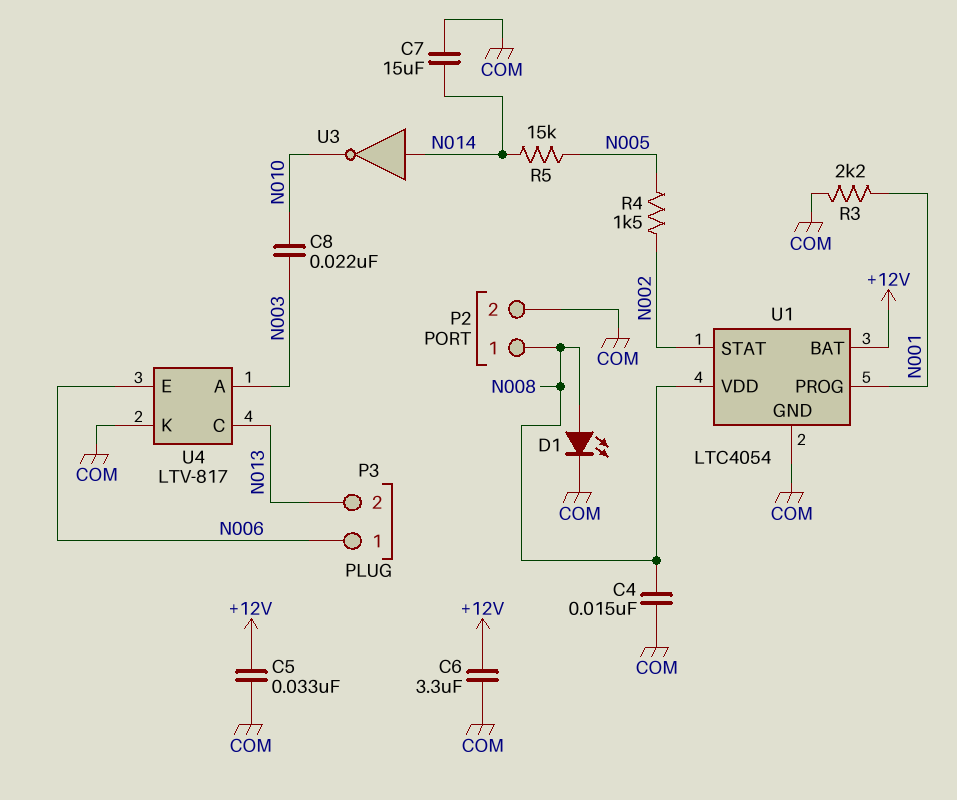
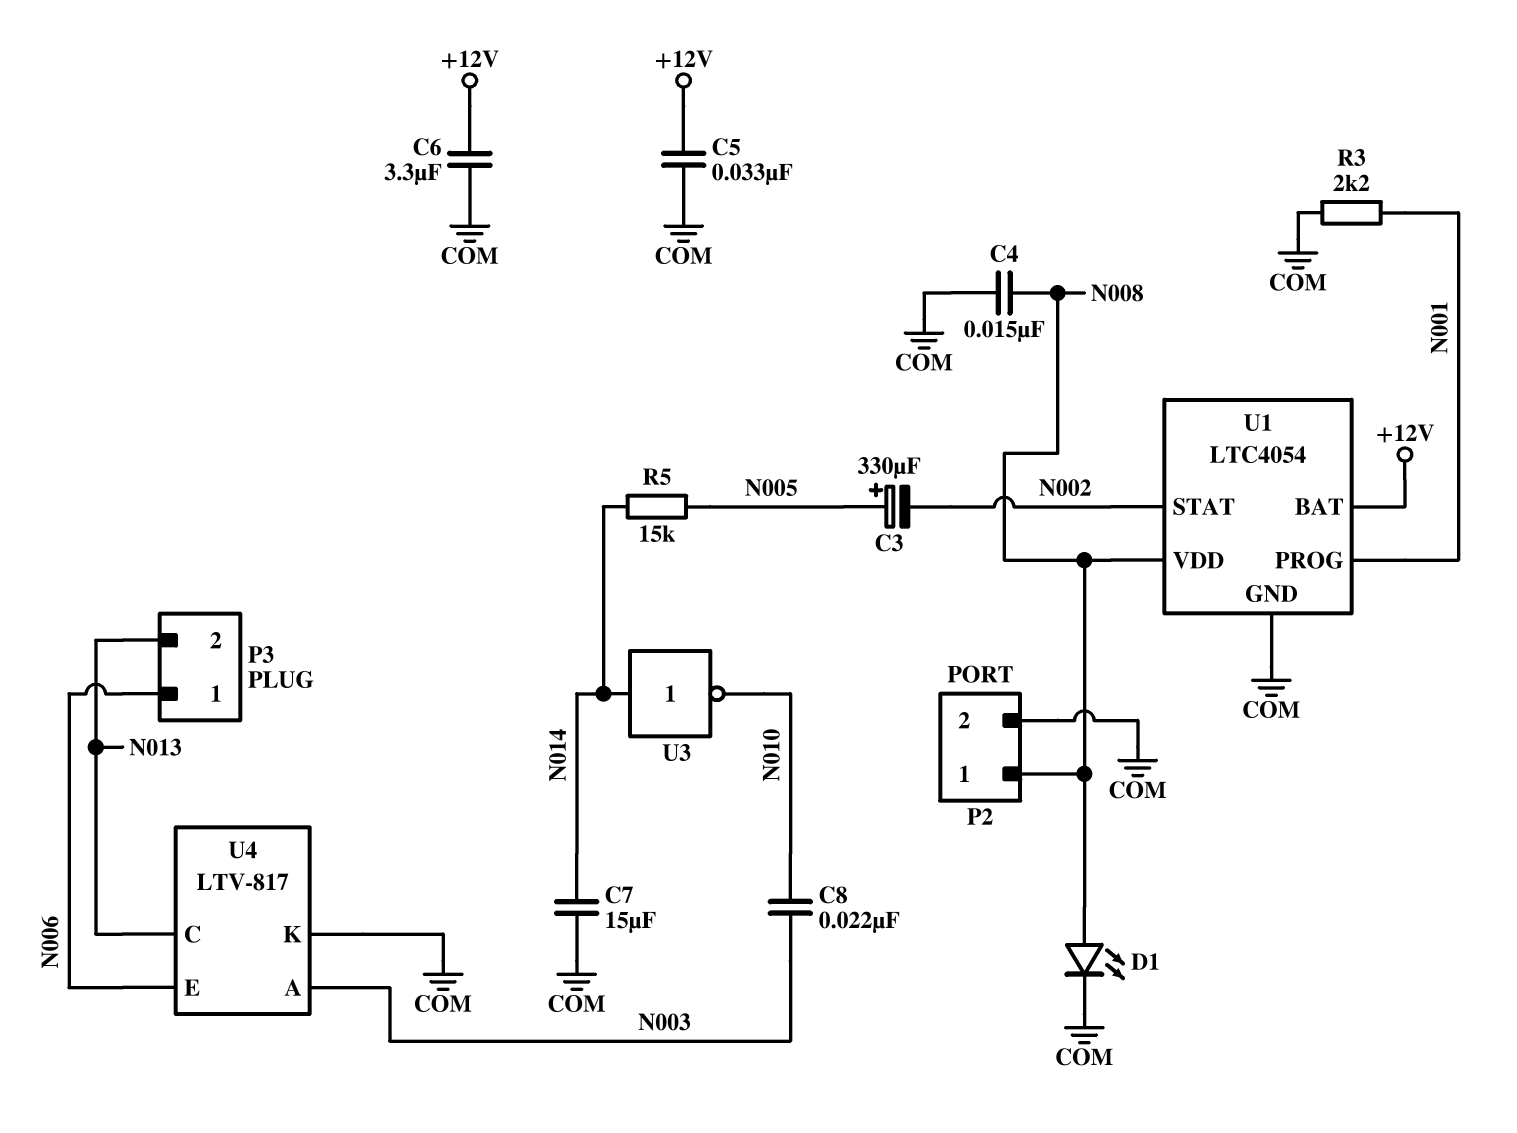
C3: none -> 330uF (plus N005, minus N002)
R4: 1.5k (N002, N005) -> none

